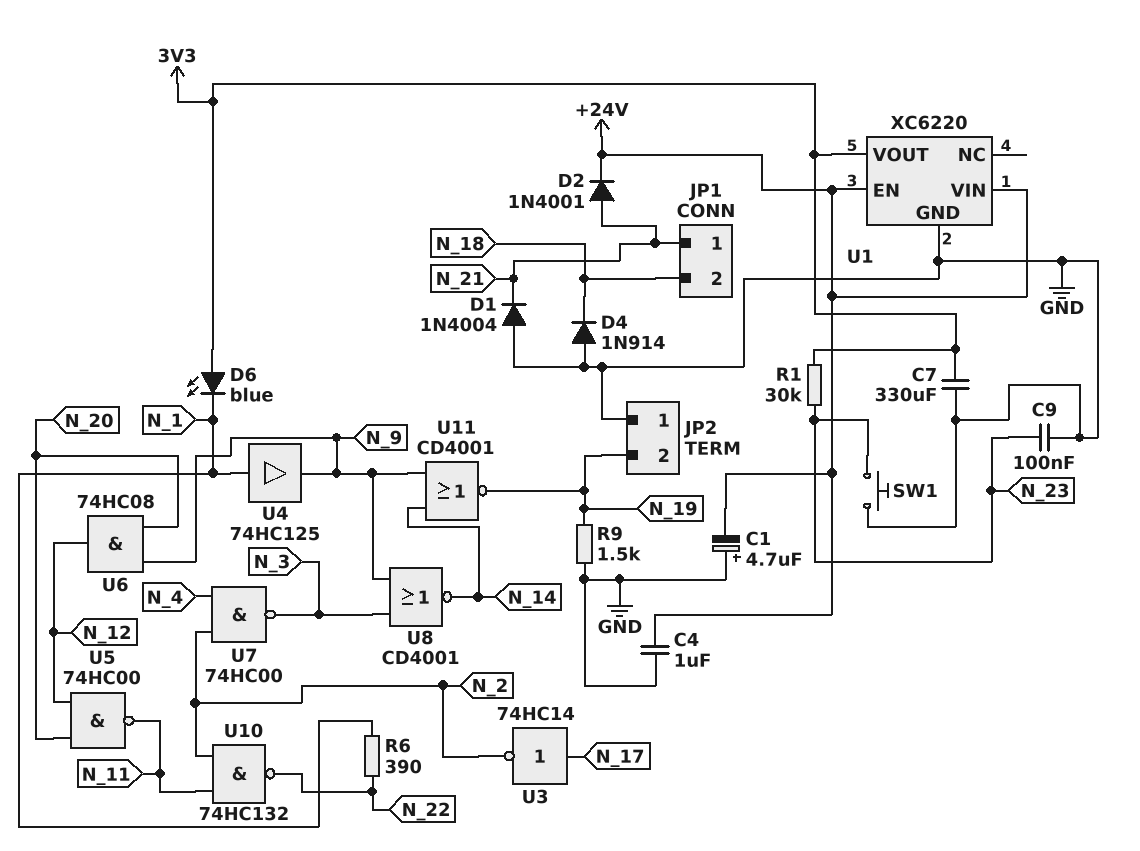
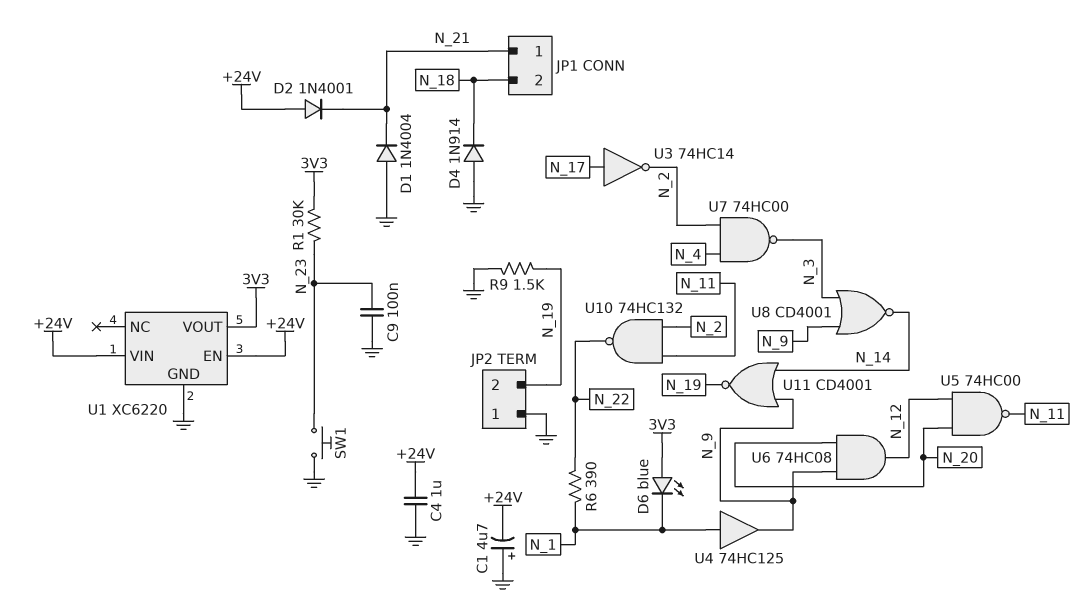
C7: 330uF (3V3, GND) -> none
D2: diode 1N4001 (A N_21, K +24V) -> diode 1N4001 (A +24V, K N_21)

